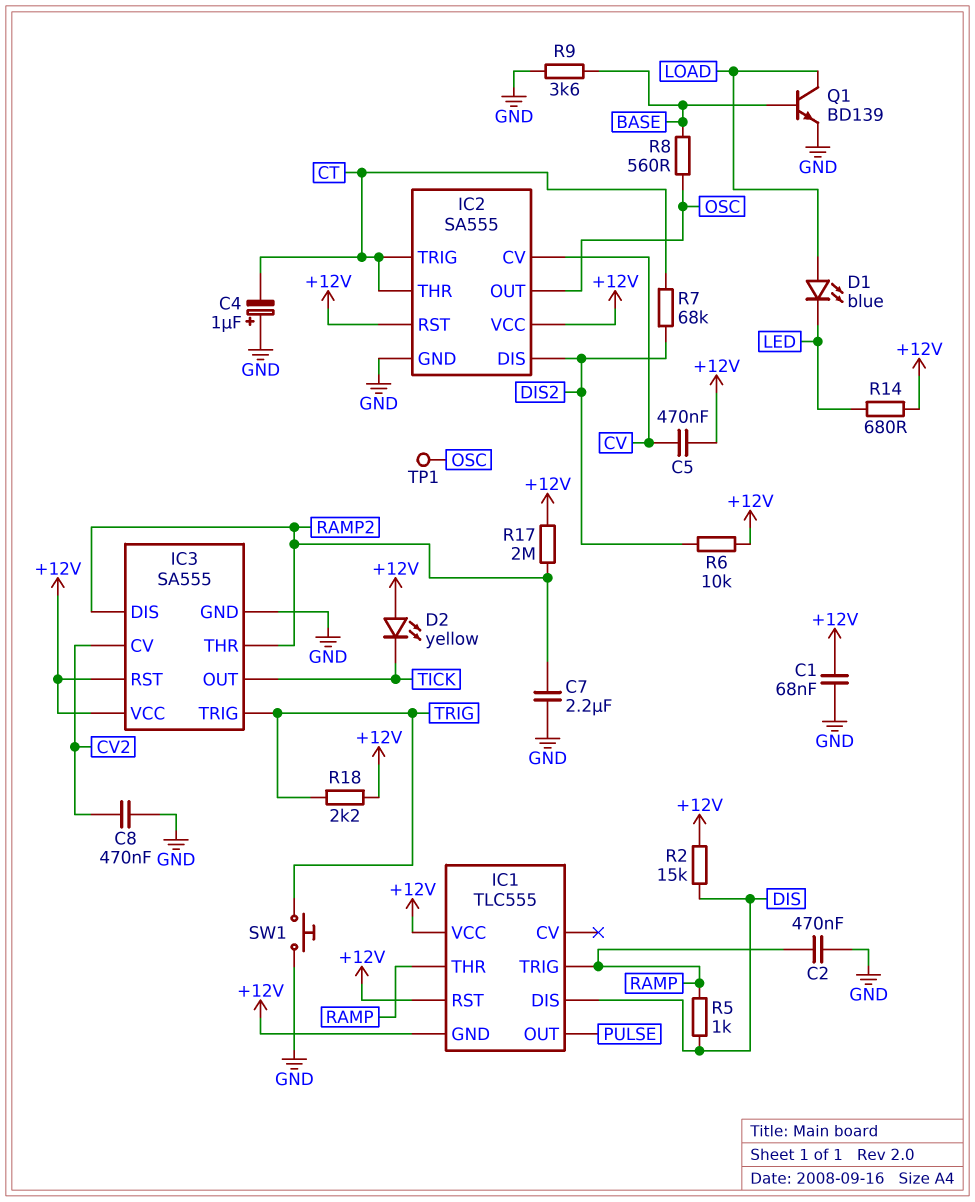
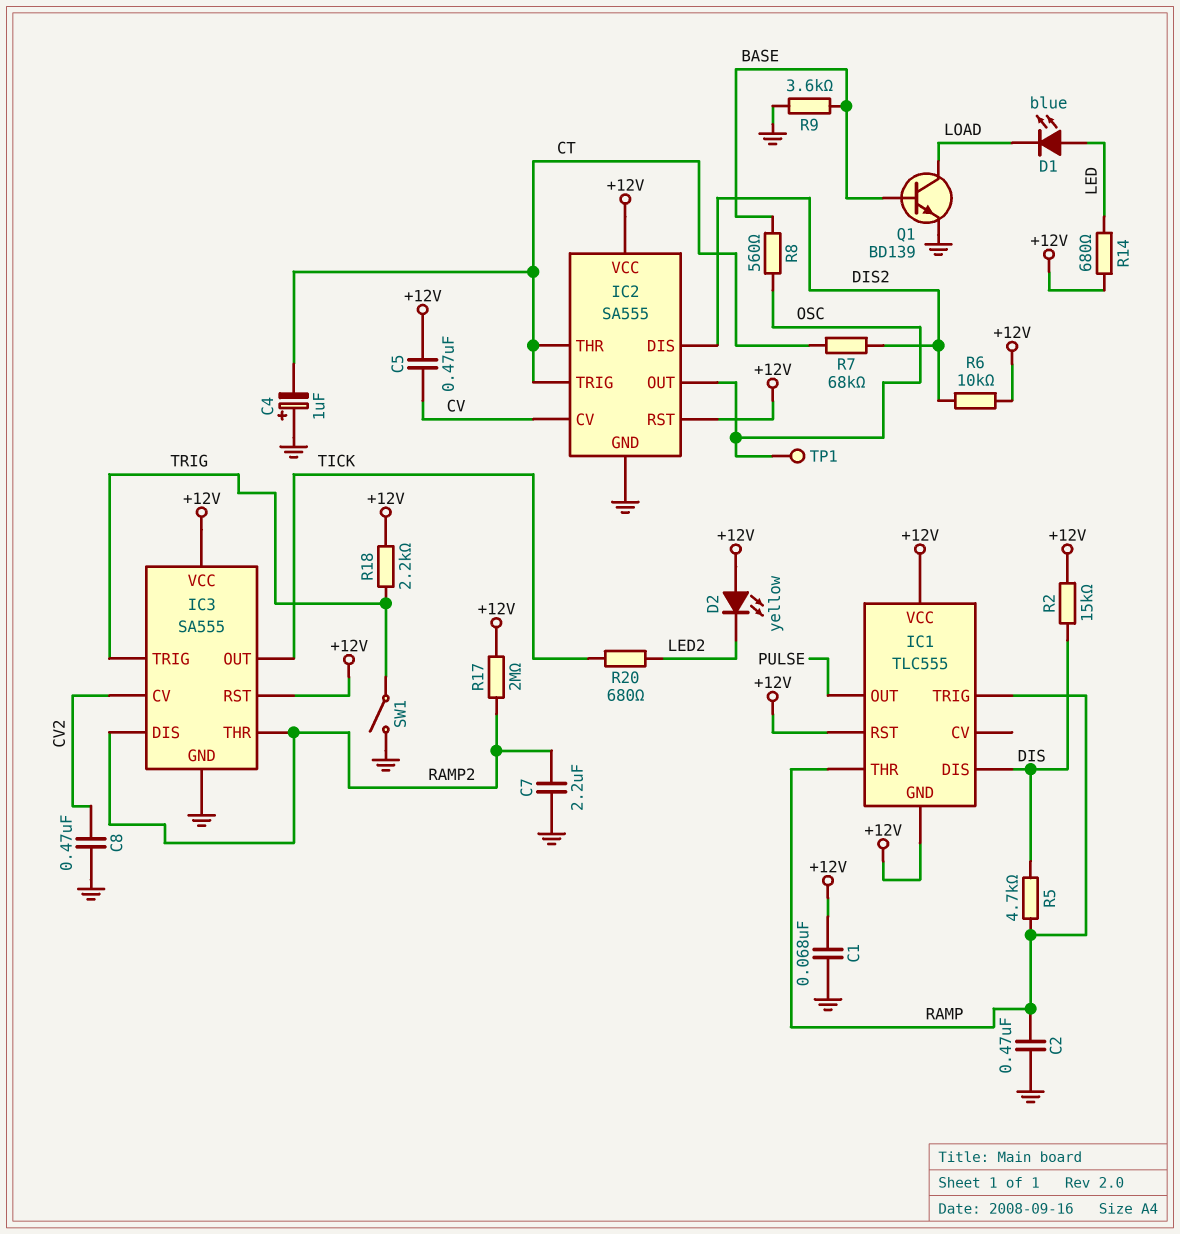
D1: LED blue (A LOAD, K LED) -> LED blue (A LED, K LOAD)
D2: LED yellow (A +12V, K TICK) -> LED yellow (A +12V, K LED2)
R5: 1k (DIS, RAMP) -> 4.7k (DIS, RAMP)
R20: none -> 680 (LED2, TICK)
SW1: button (GND, TRIG) -> switch (GND, TRIG)

